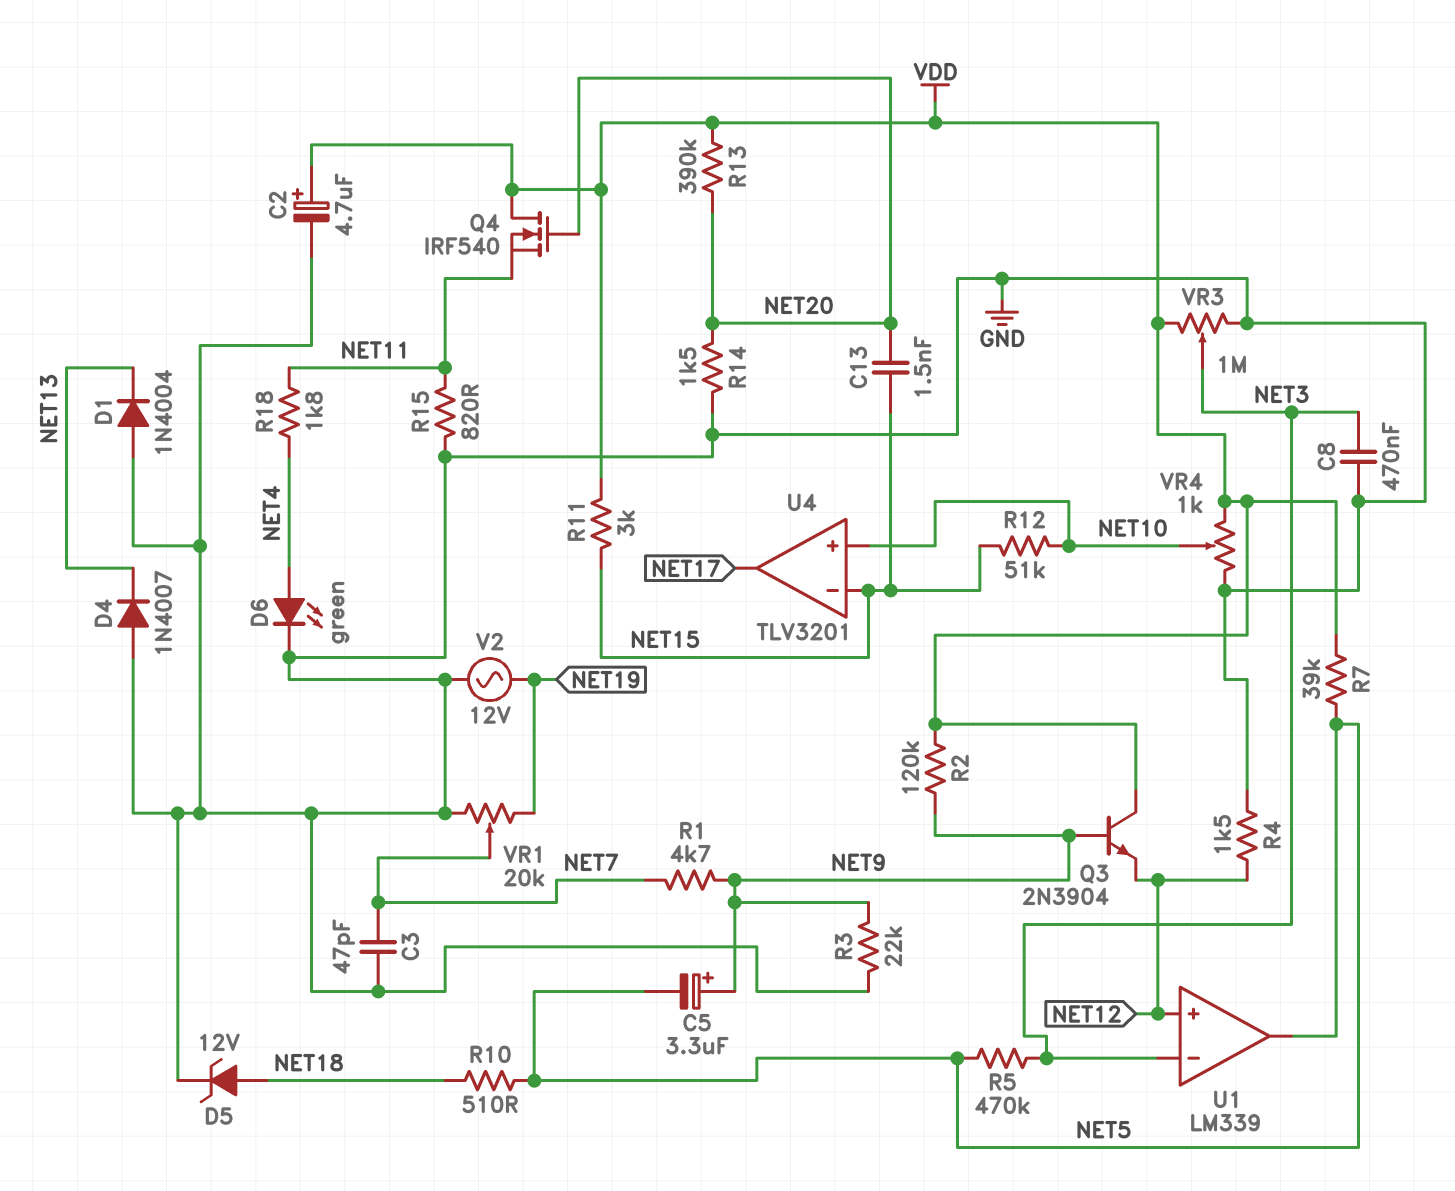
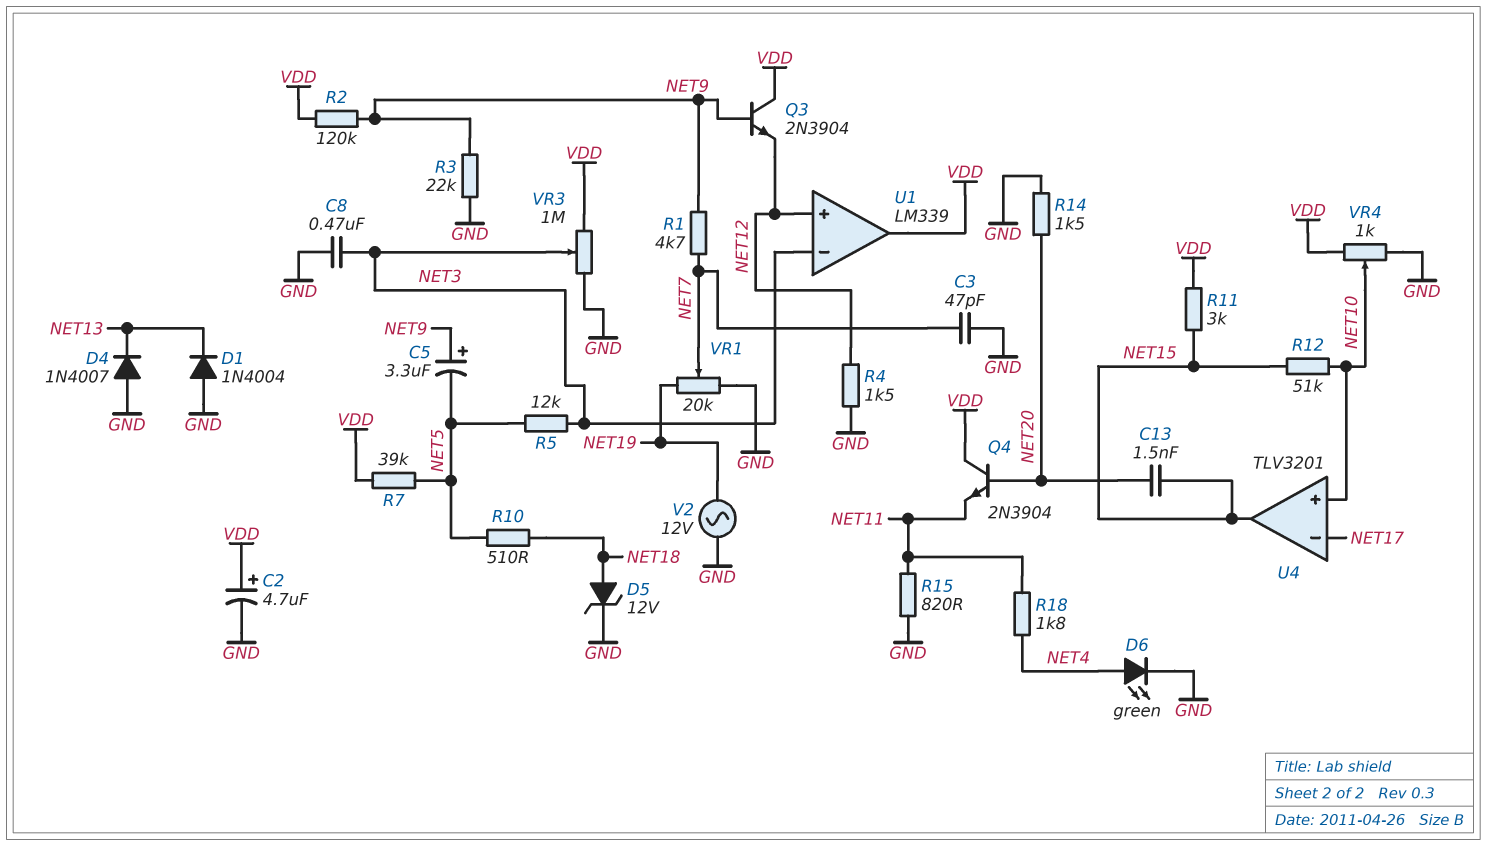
Q4: NMOS IRF540 (G NET20, D VDD, S NET11) -> NPN 2N3904 (B NET20, C VDD, E NET11)
R5: 470k (NET3, NET5) -> 12k (NET3, NET5)
R13: 390k (NET20, VDD) -> none
U1 pin out: NET5 -> VDD
U4 pin in-: NET15 -> NET17
U4 pin out: NET17 -> NET15

